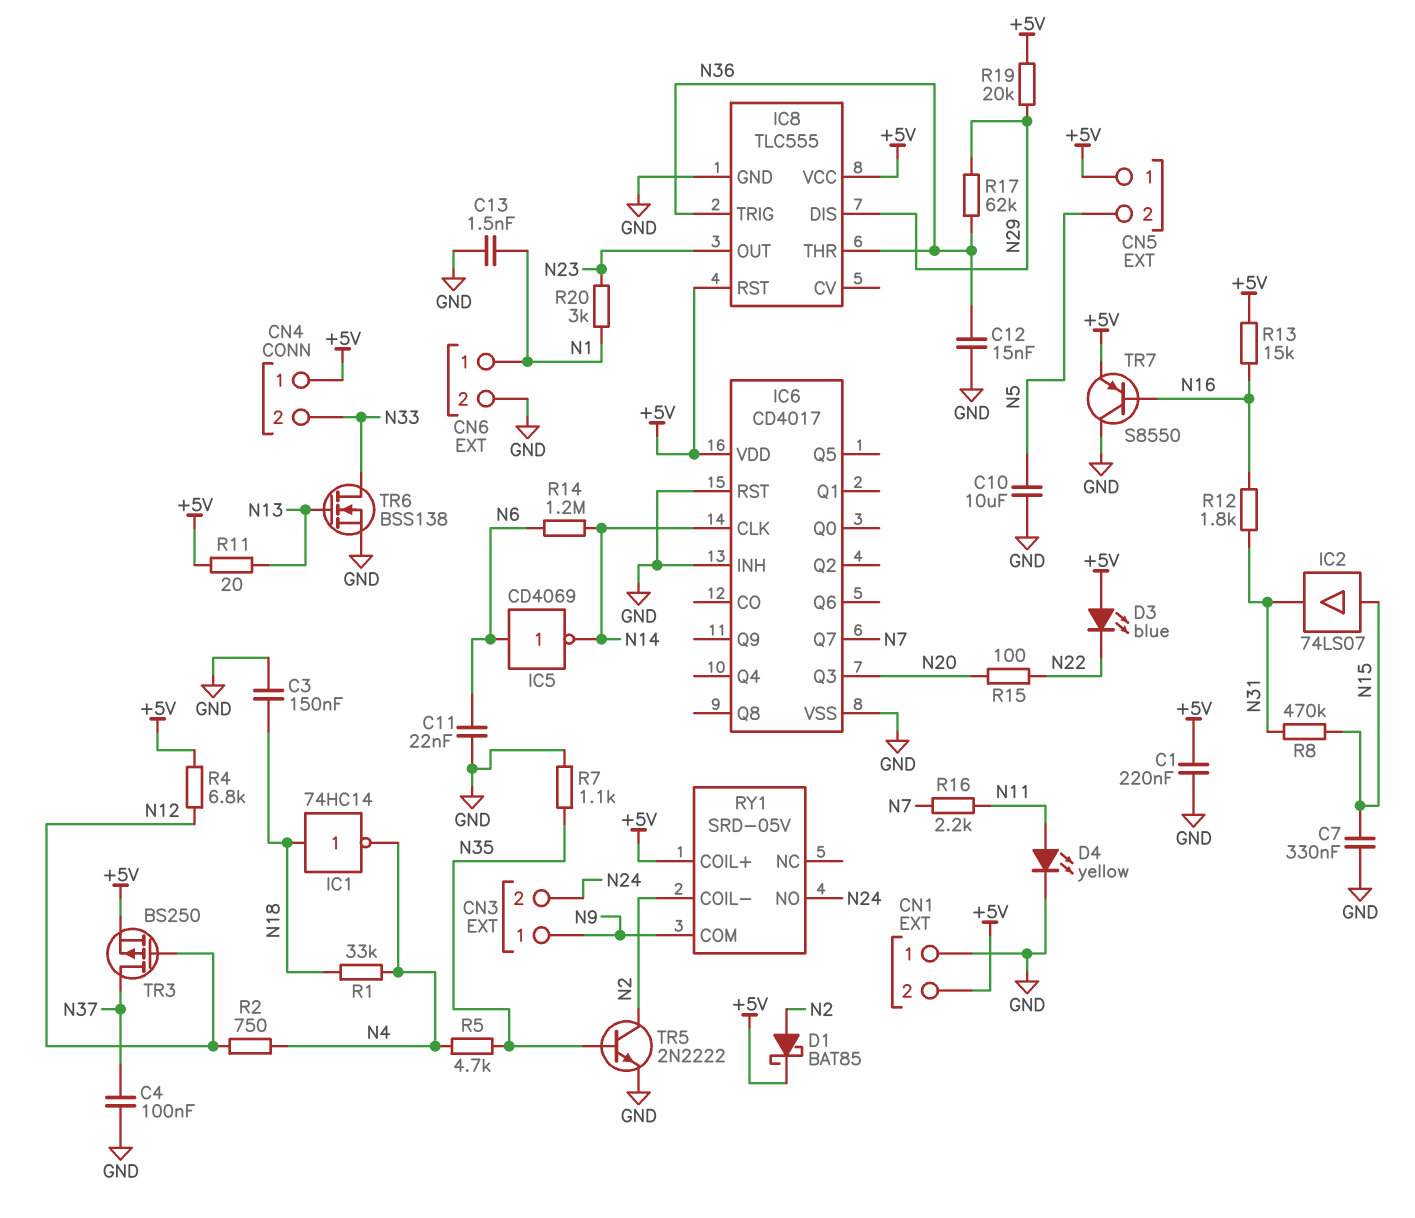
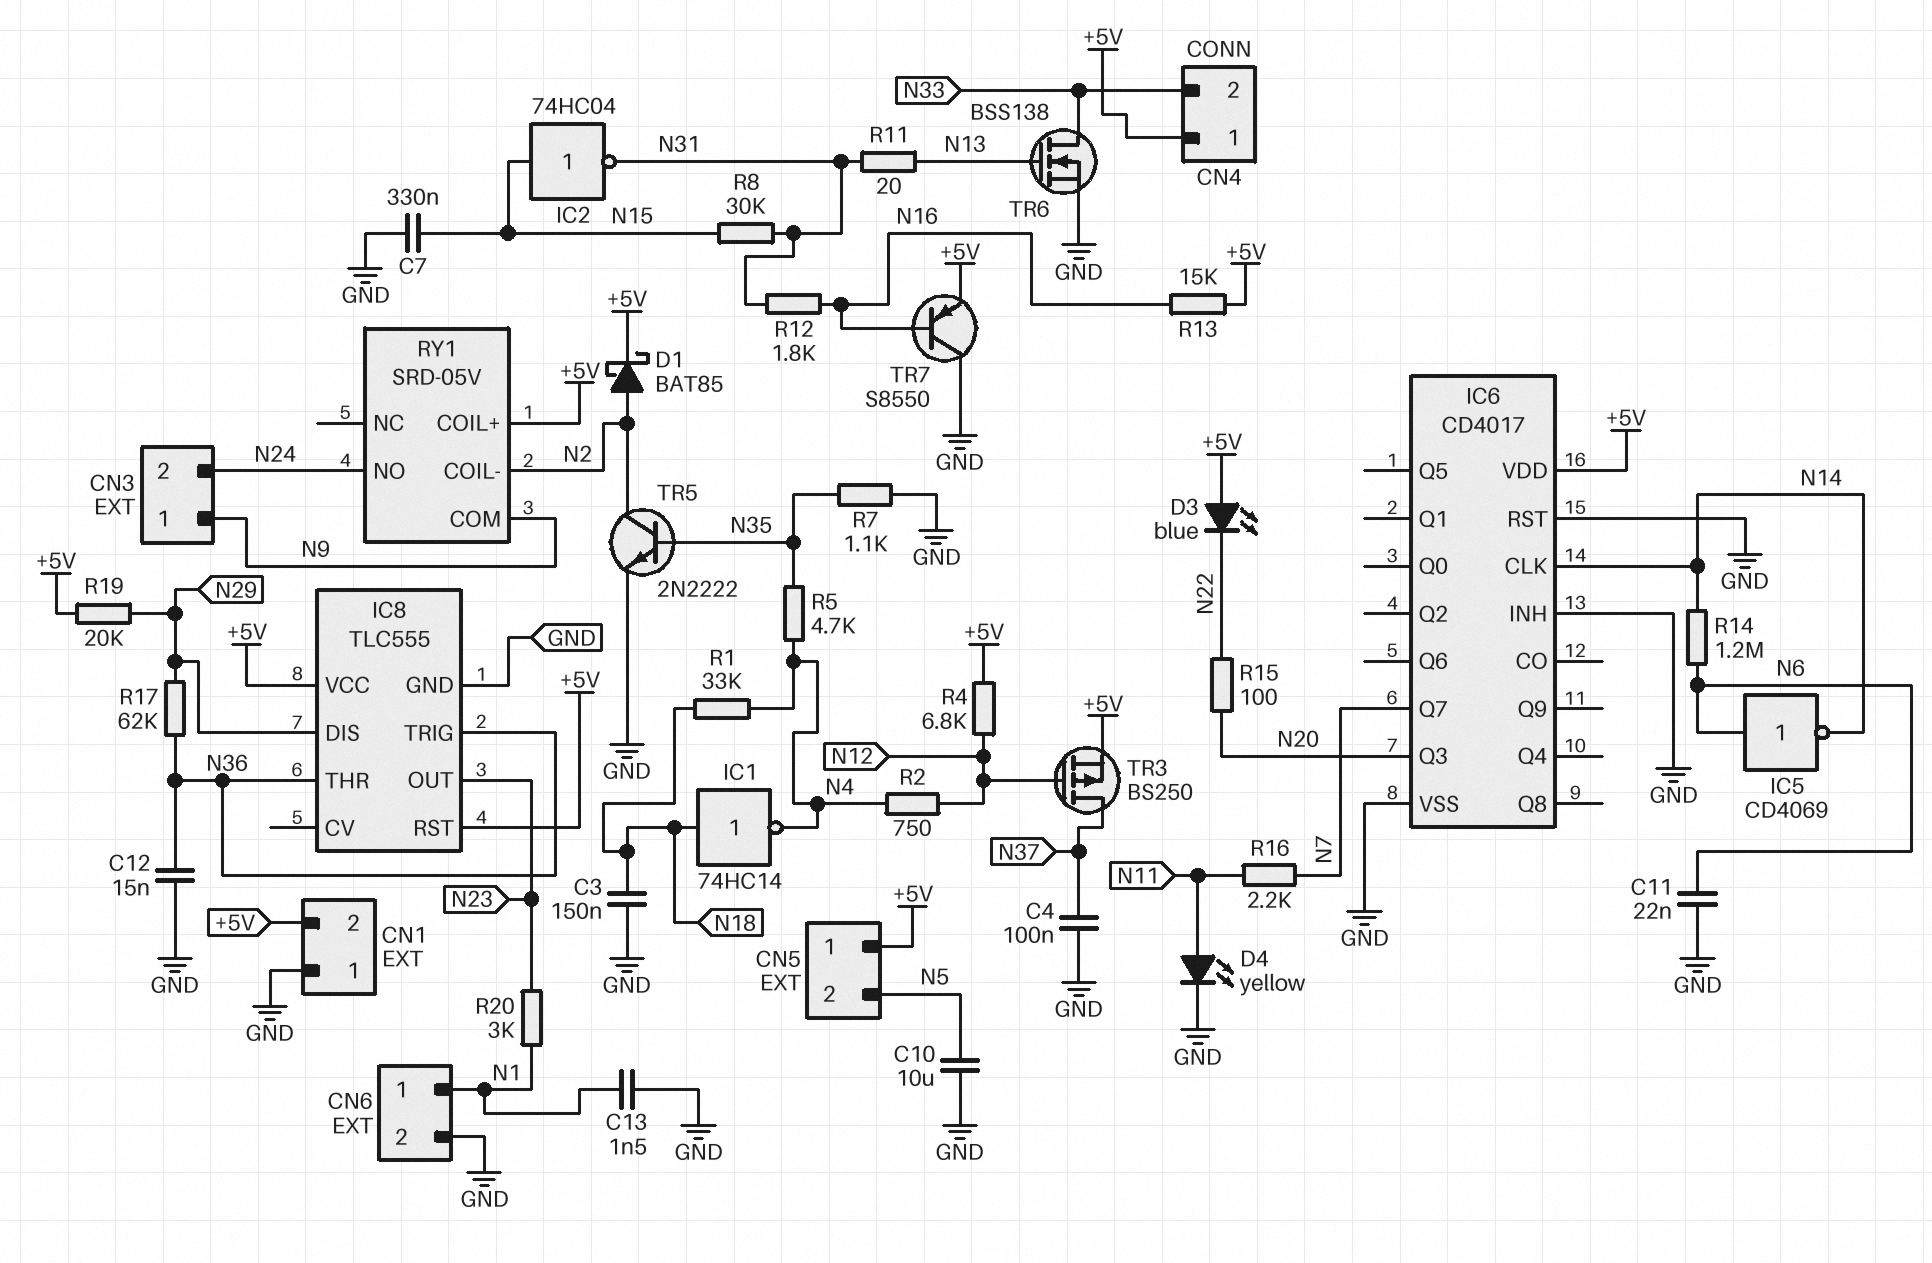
C1: 220nF (+5V, GND) -> none
IC2: buffer 74LS07 (in N15, out N31) -> NOT 74HC04 (in N15, out N31)
R8: 470k (N15, N31) -> 30k (N15, N31)
R11: 20 (+5V, N13) -> 20 (N13, N31)

